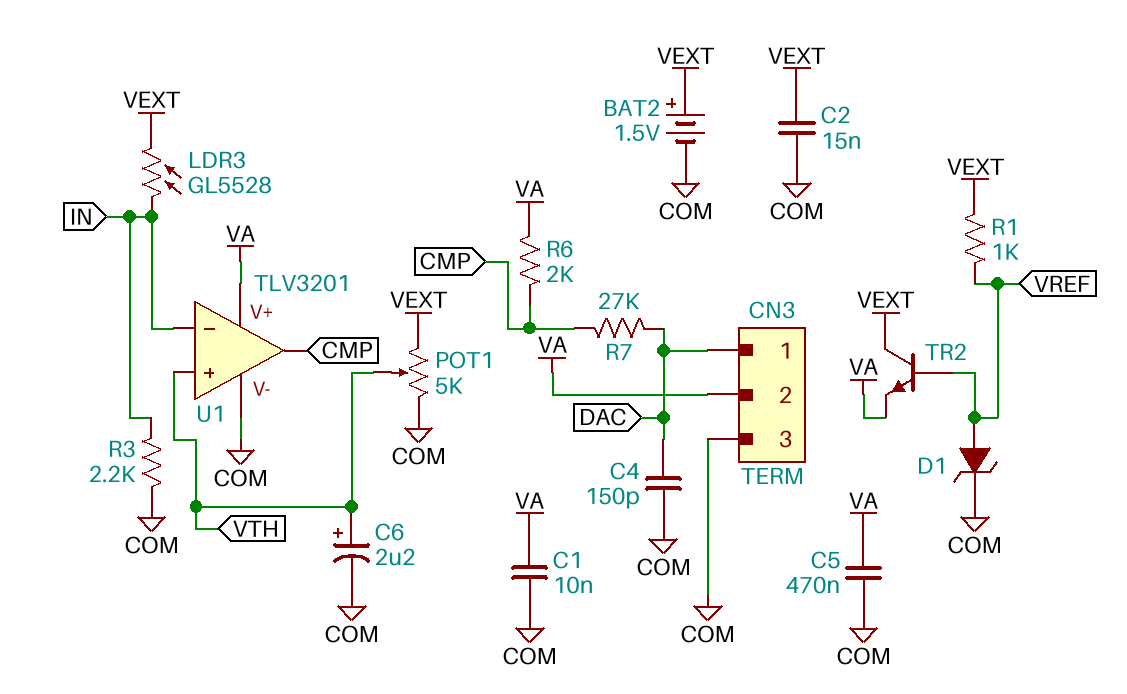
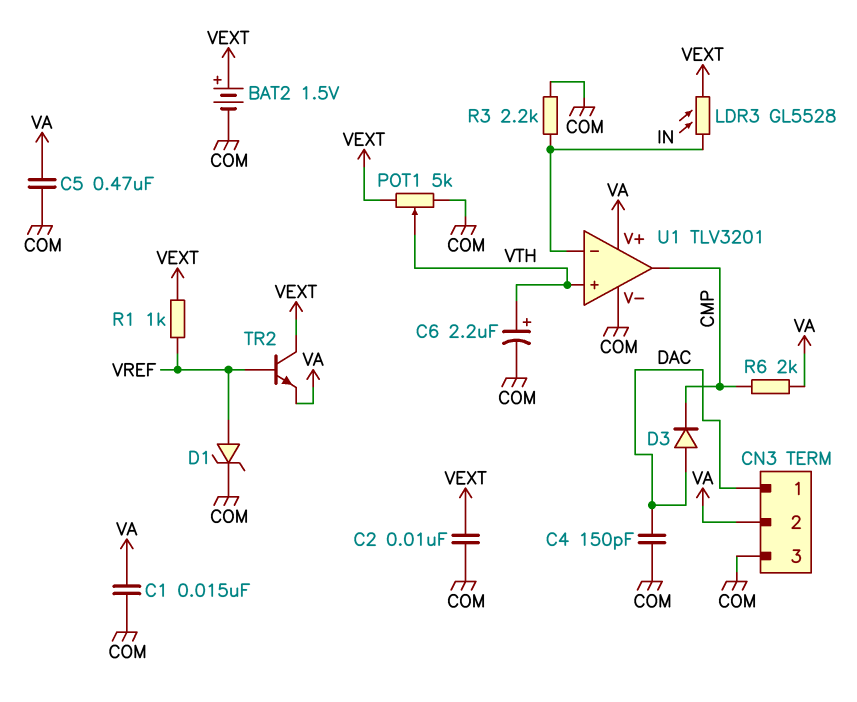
C1: 10nF (COM, VA) -> 15nF (COM, VA)
C2: 15nF (COM, VEXT) -> 10nF (COM, VEXT)
D3: none -> diode (A DAC, K CMP)
R7: 27k (CMP, DAC) -> none

